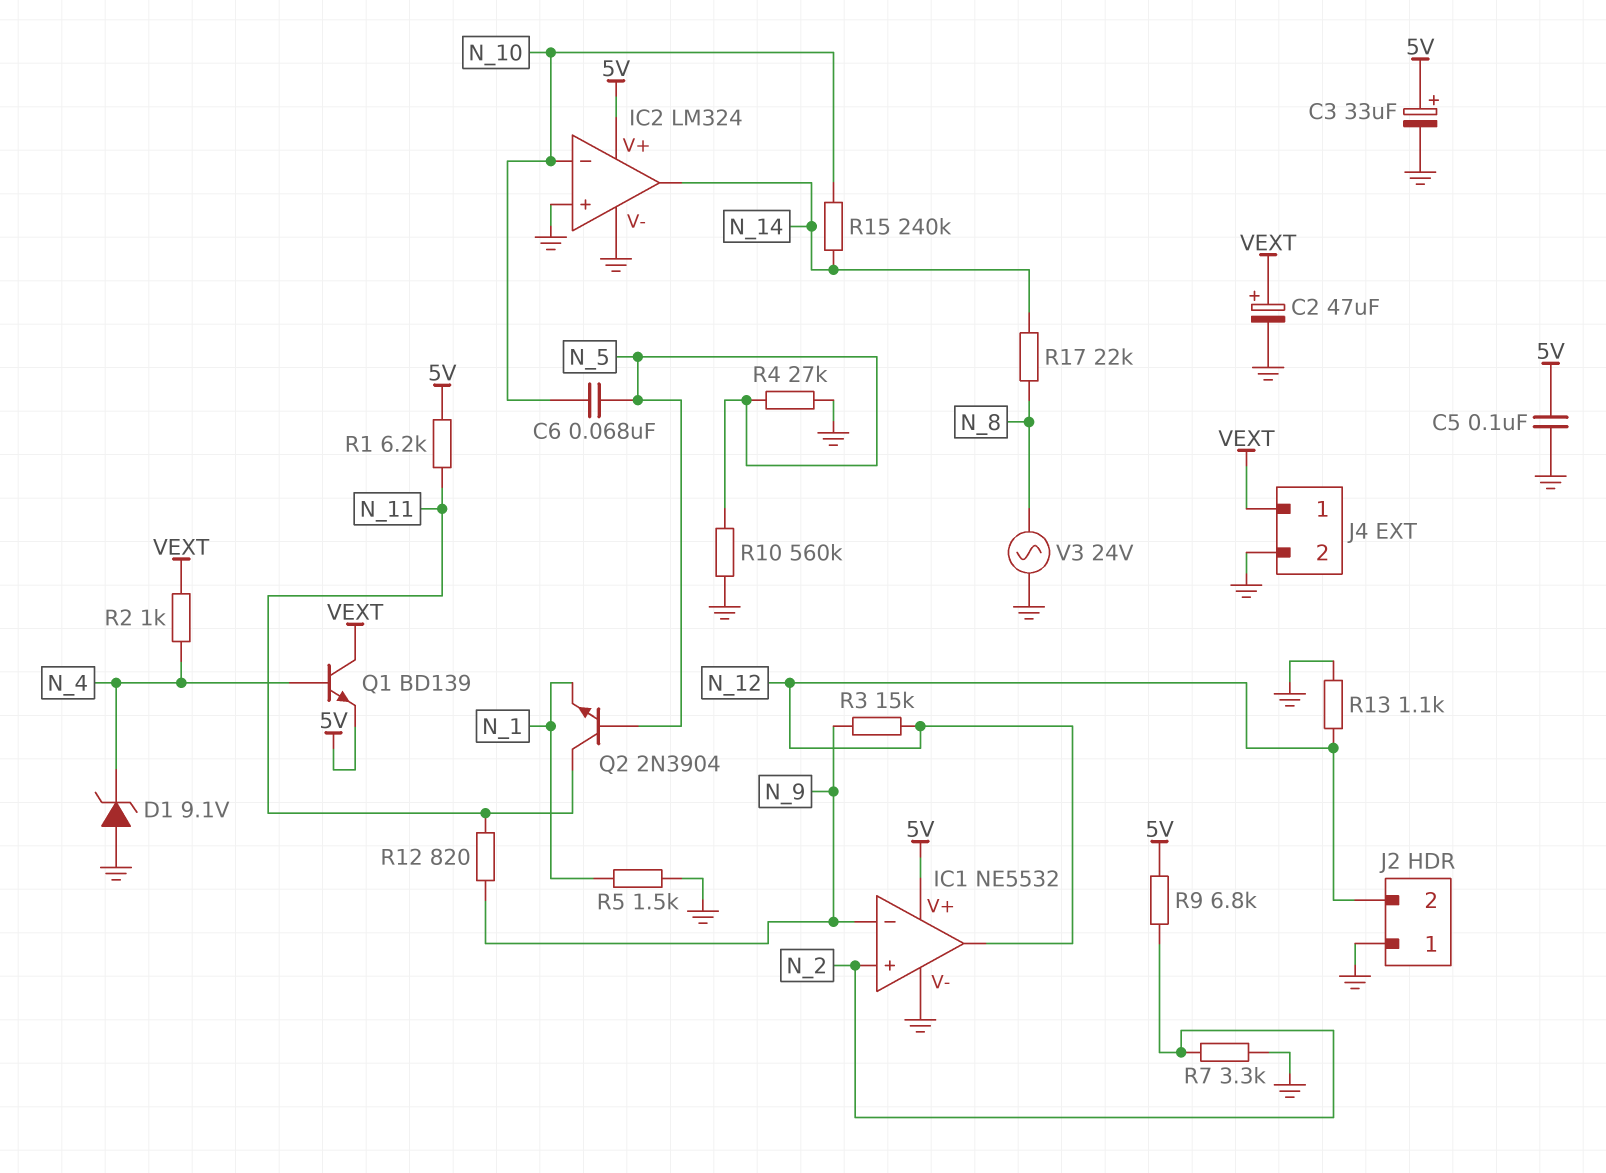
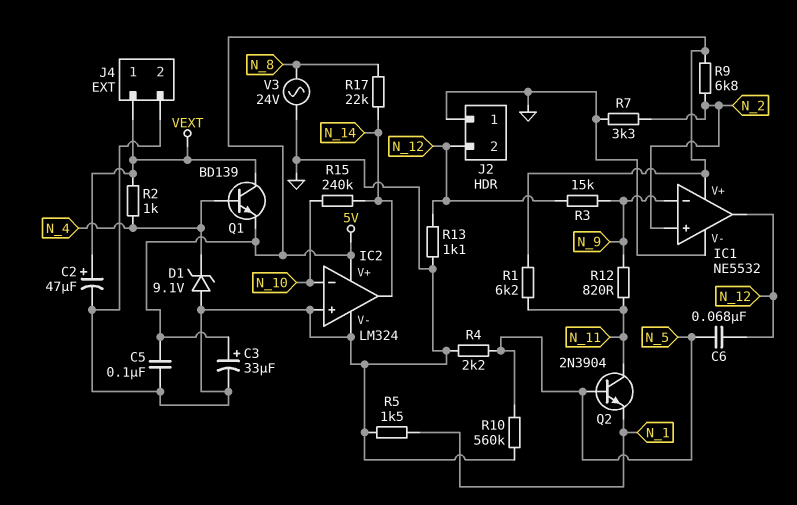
C6: 68nF (N_5, N_10) -> 68nF (N_5, N_12)
R4: 27k (GND, N_5) -> 2.2k (GND, N_5)

